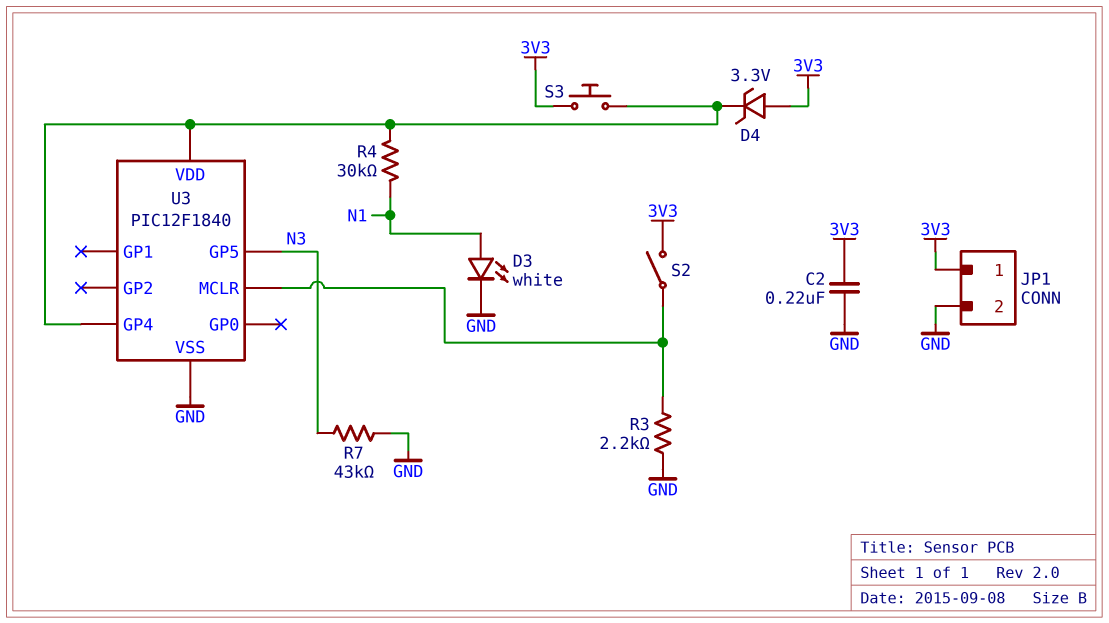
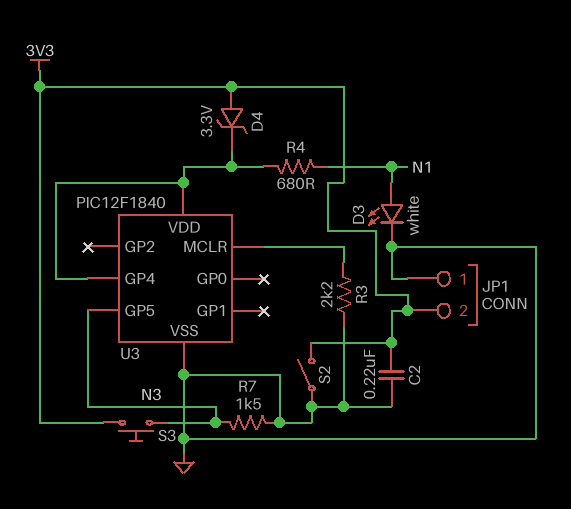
JP1 pin 1: 3V3 -> GND
JP1 pin 2: GND -> 3V3
R4: 30k (N1, U3/GP4) -> 680 (N1, U3/GP4)
R7: 43k (GND, N3) -> 1.5k (GND, N3)
S2: switch (3V3, U3/MCLR) -> switch (3V3, GND)
S3: button (3V3, U3/GP4) -> button (3V3, N3)

